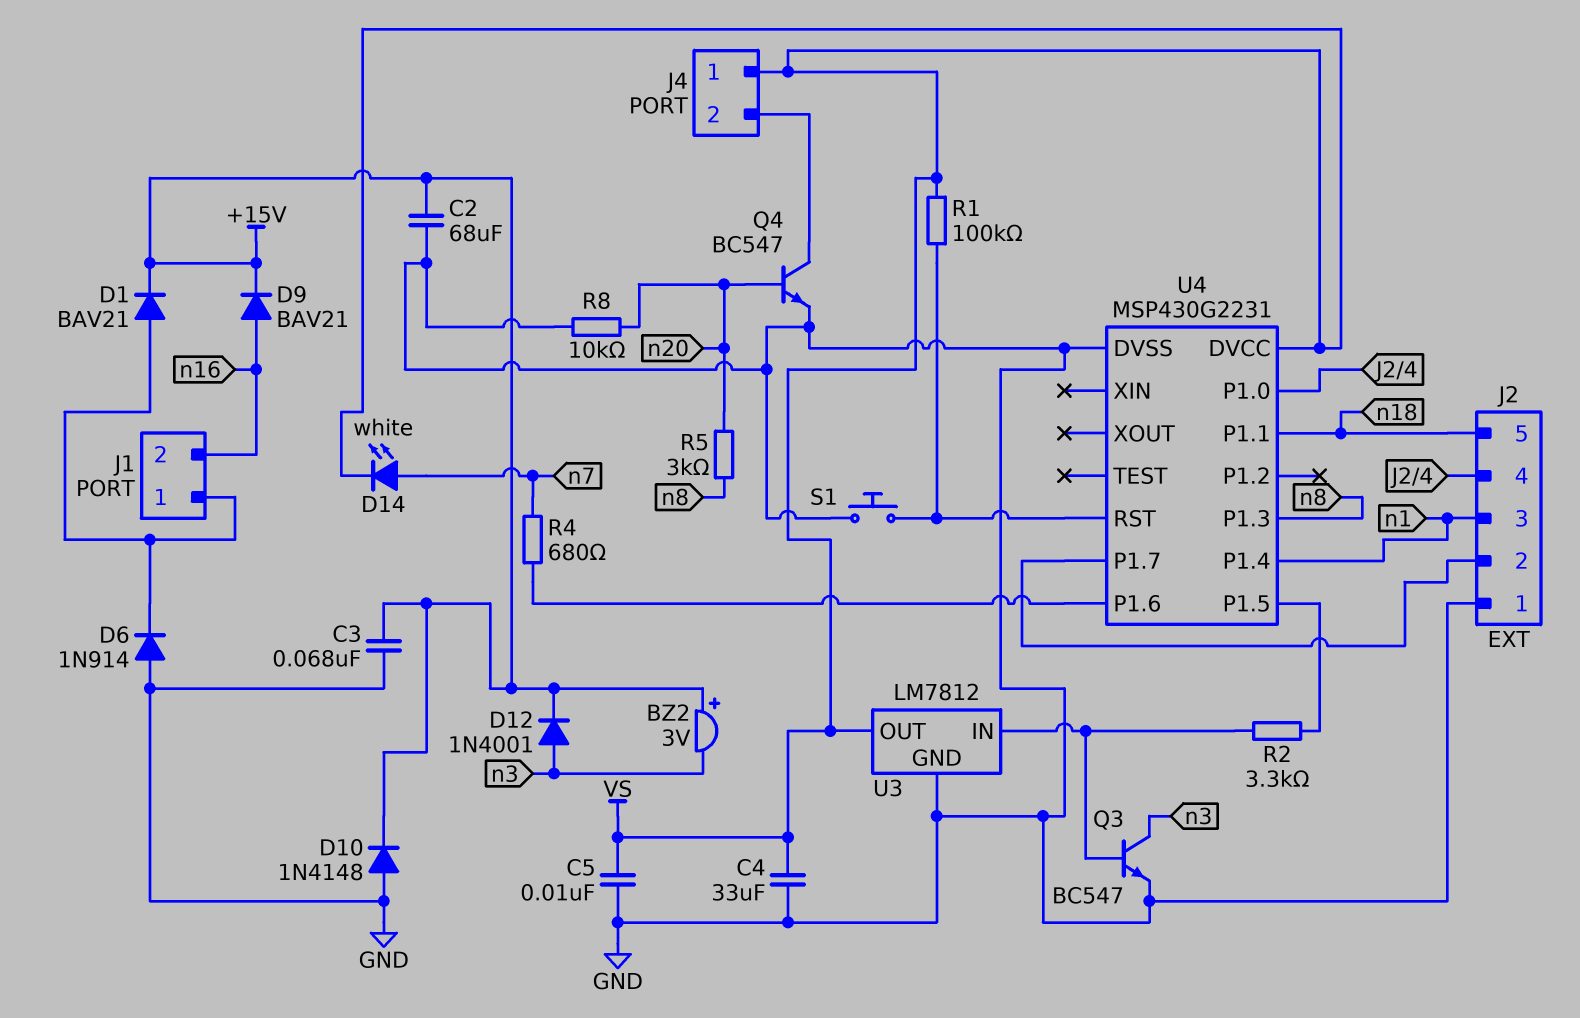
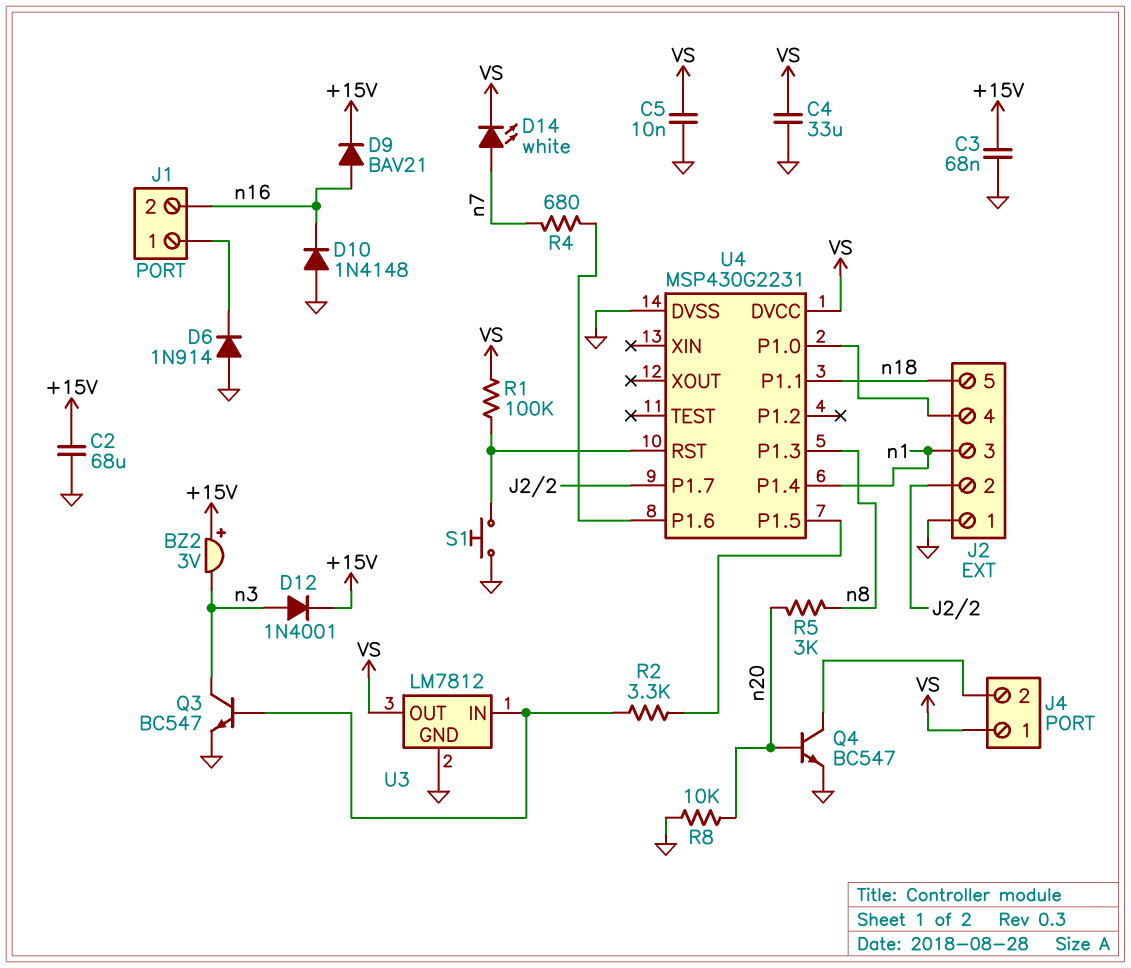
D1: diode BAV21 (A J1/1, K +15V) -> none
D10: diode 1N4148 (A GND, K +15V) -> diode 1N4148 (A GND, K n16)

